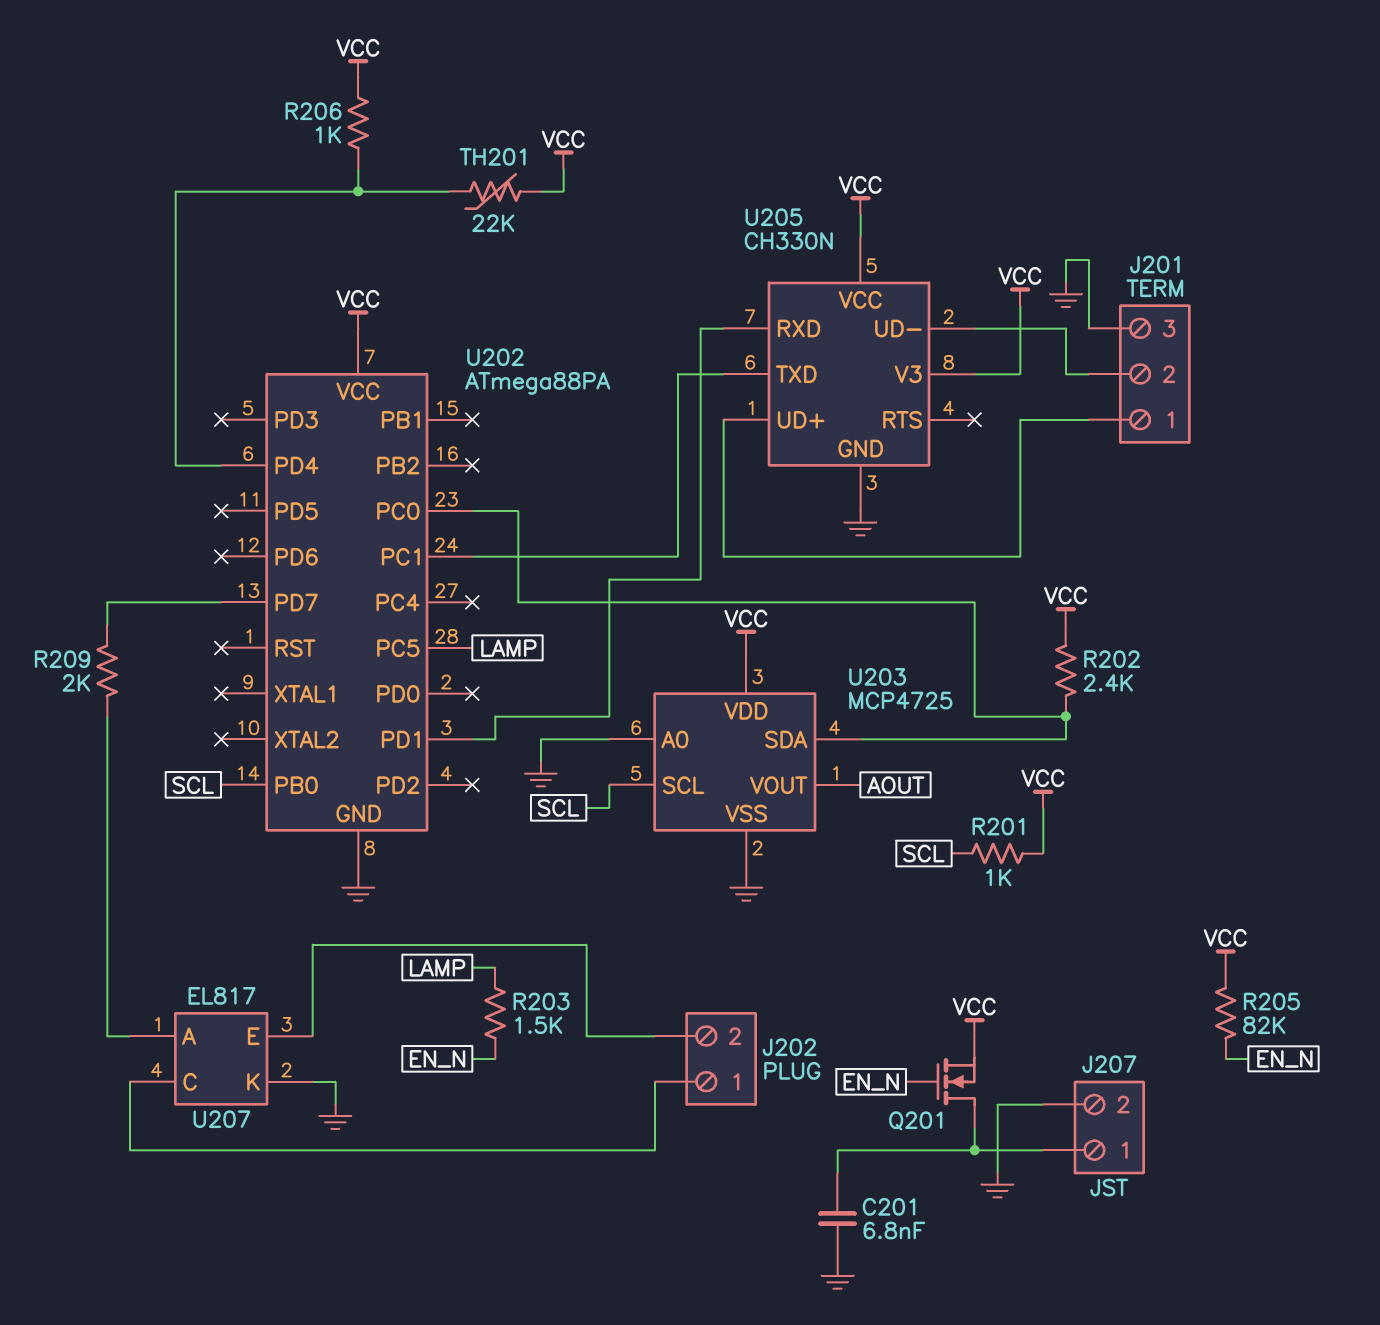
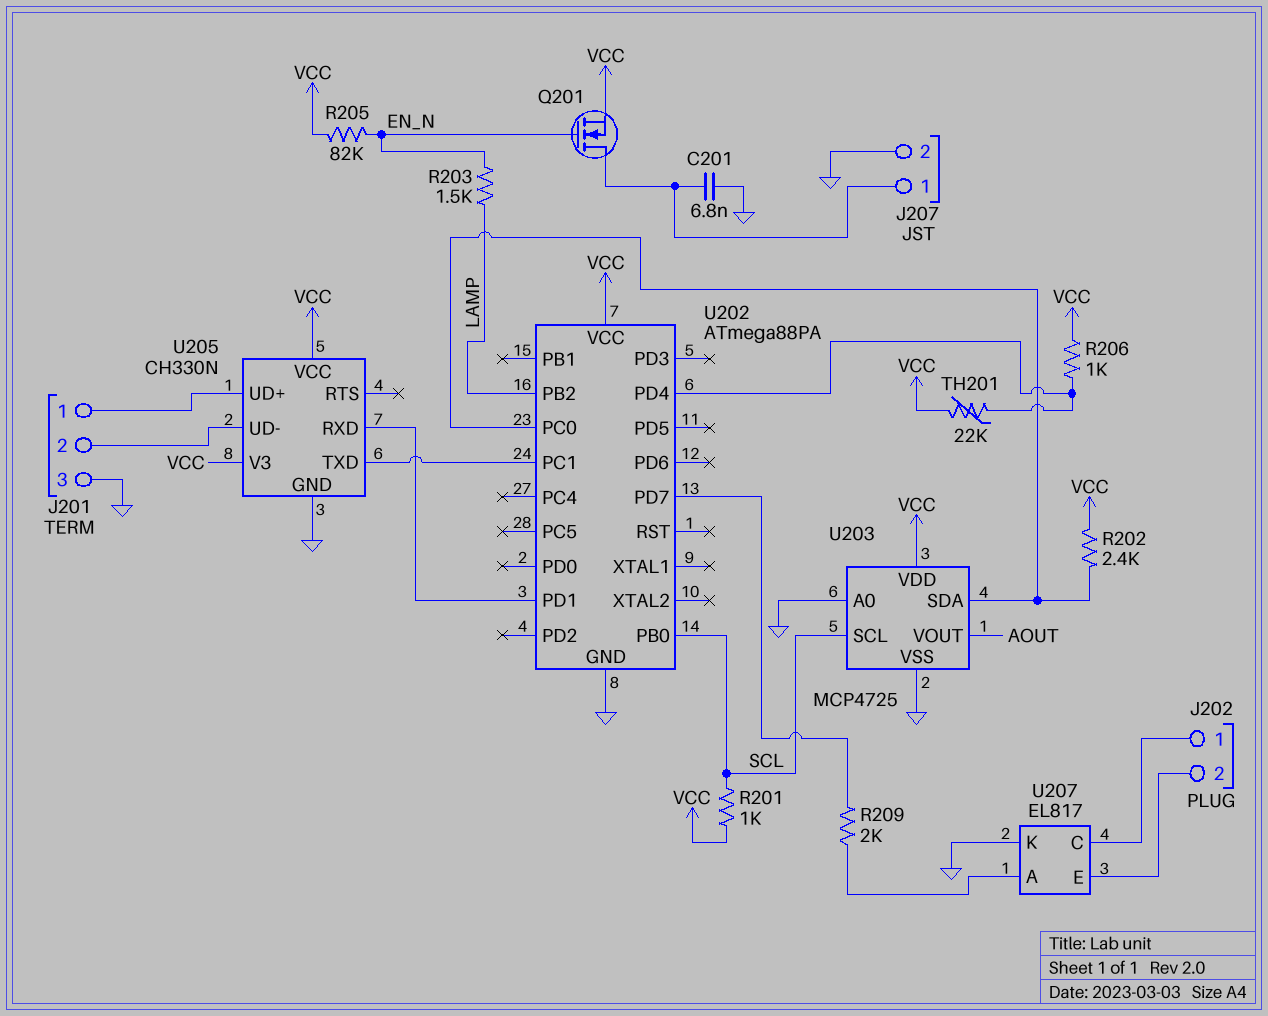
U202 pin PB2: none -> LAMP
U202 pin PC5: LAMP -> none

